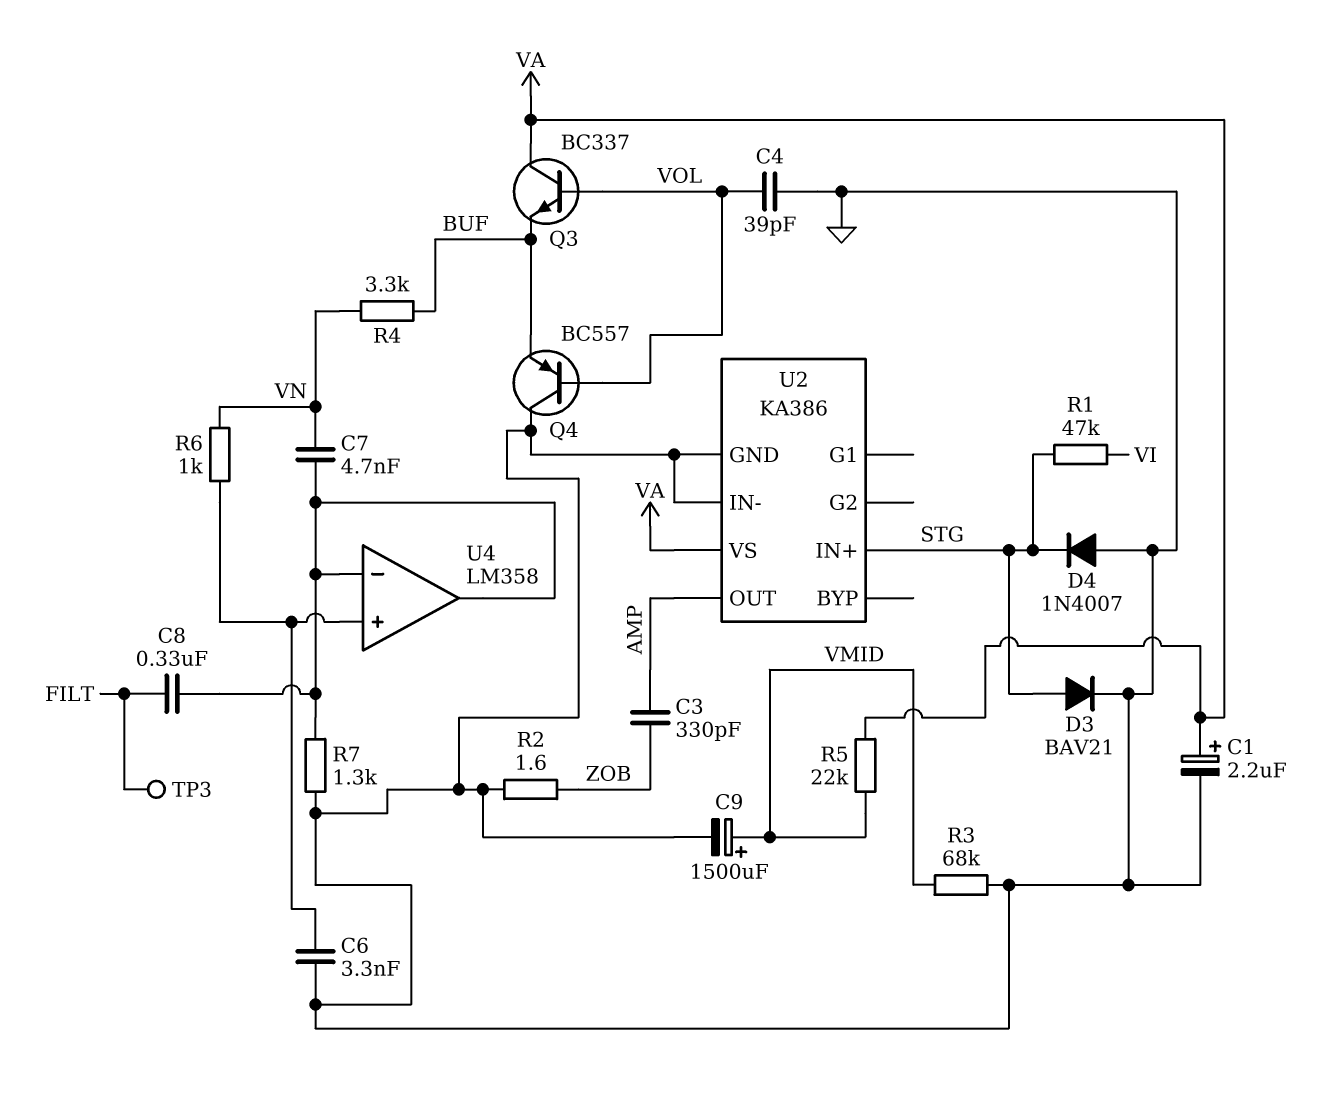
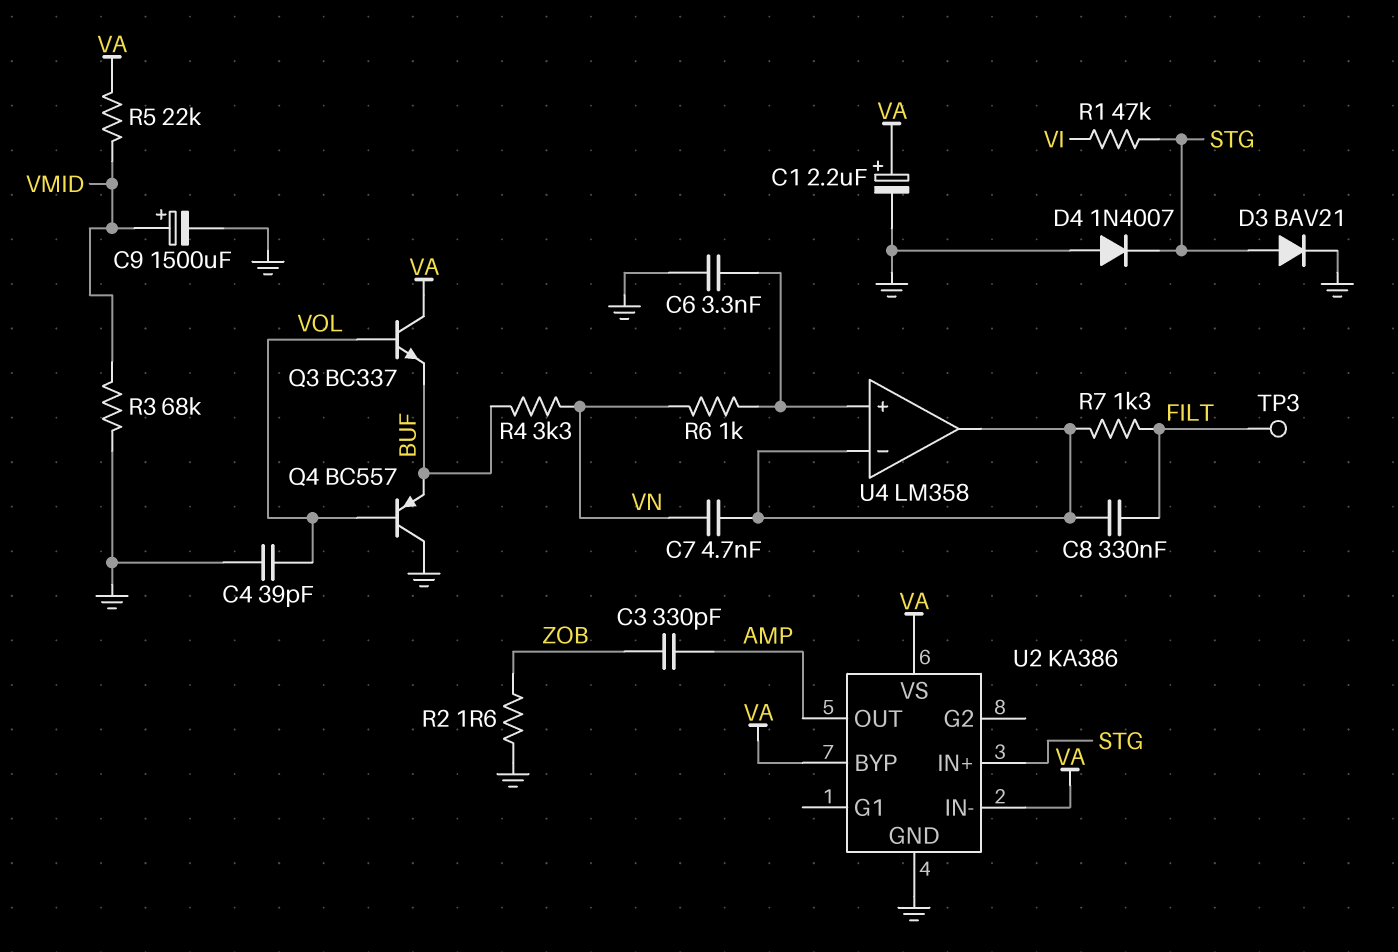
R7: 1.3k (GND, U4/in-) -> 1.3k (FILT, U4/in-)
U2 pin BYP: none -> VA
U2 pin IN-: GND -> VA

